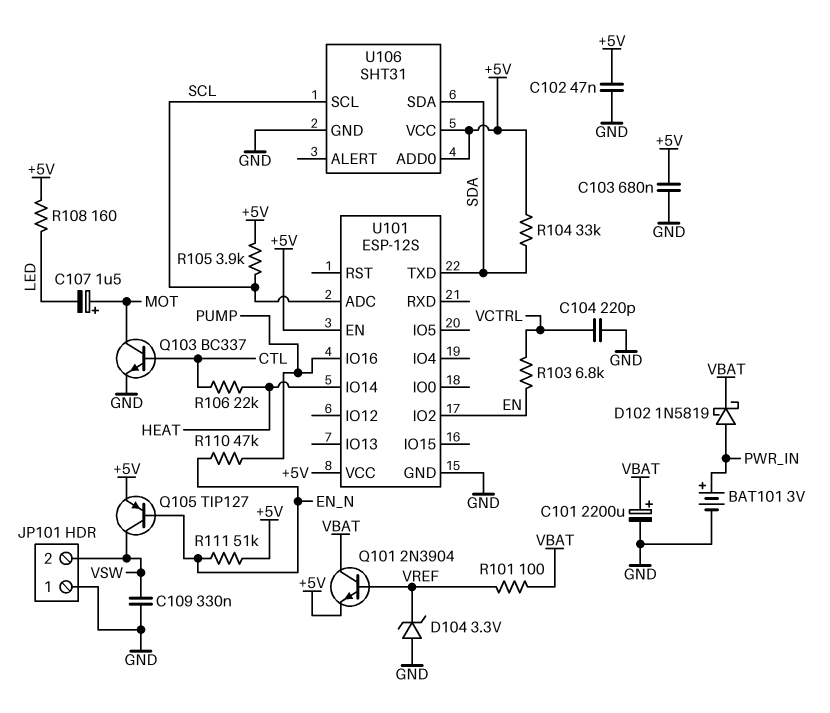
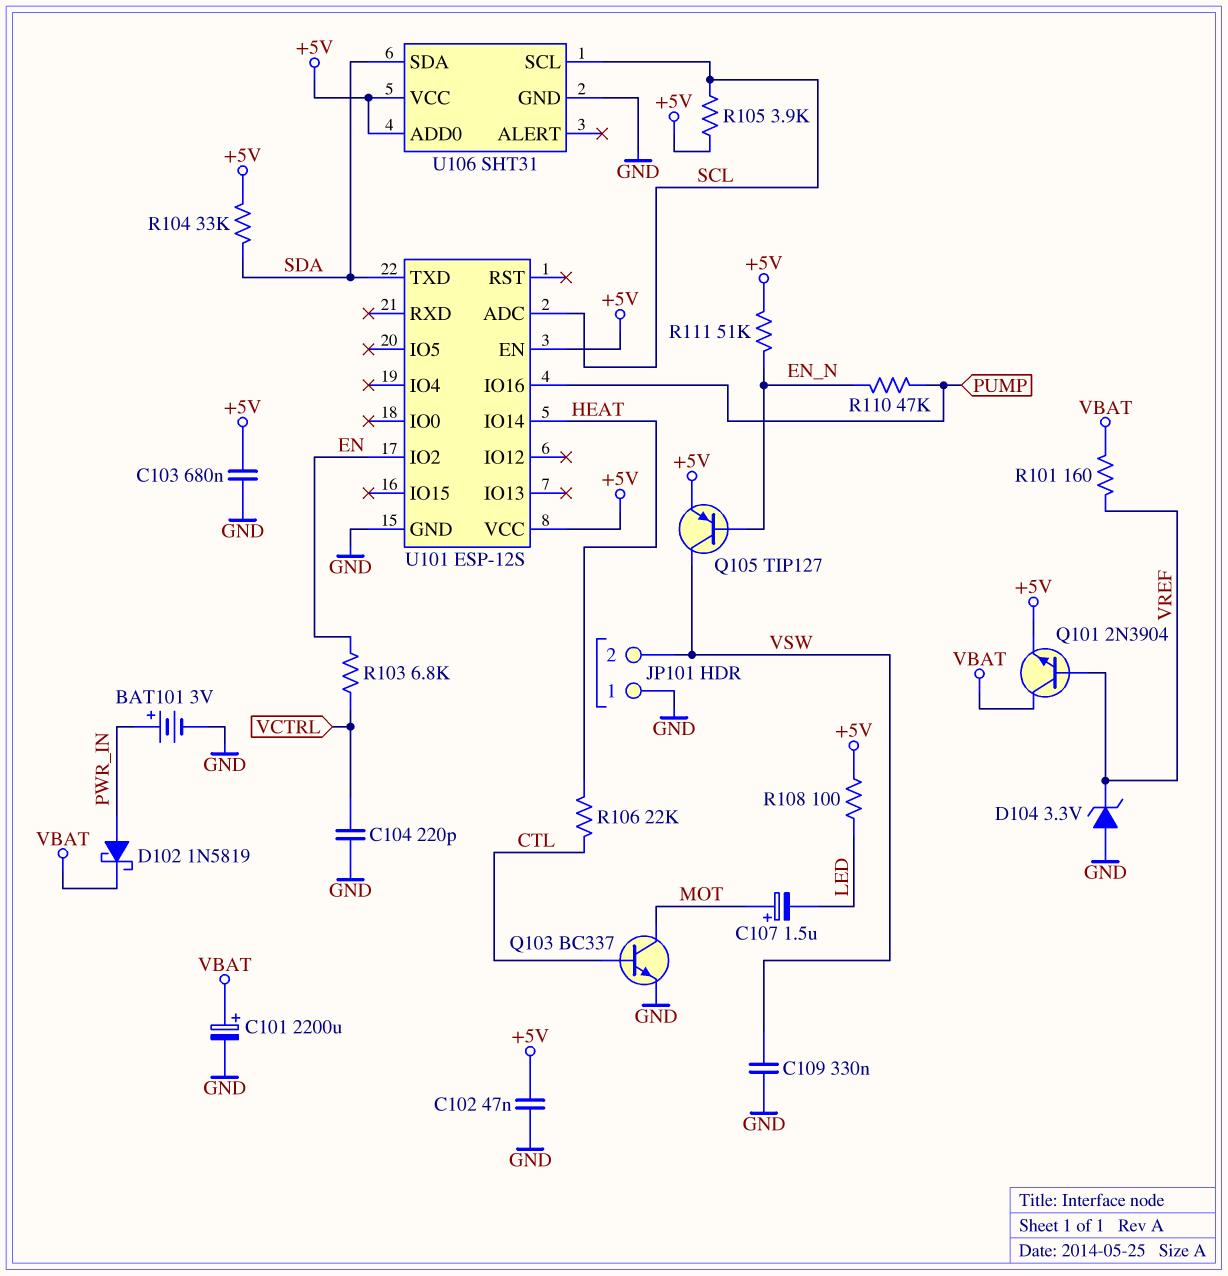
R101: 100 (VBAT, VREF) -> 160 (VBAT, VREF)
R108: 160 (+5V, LED) -> 100 (+5V, LED)

